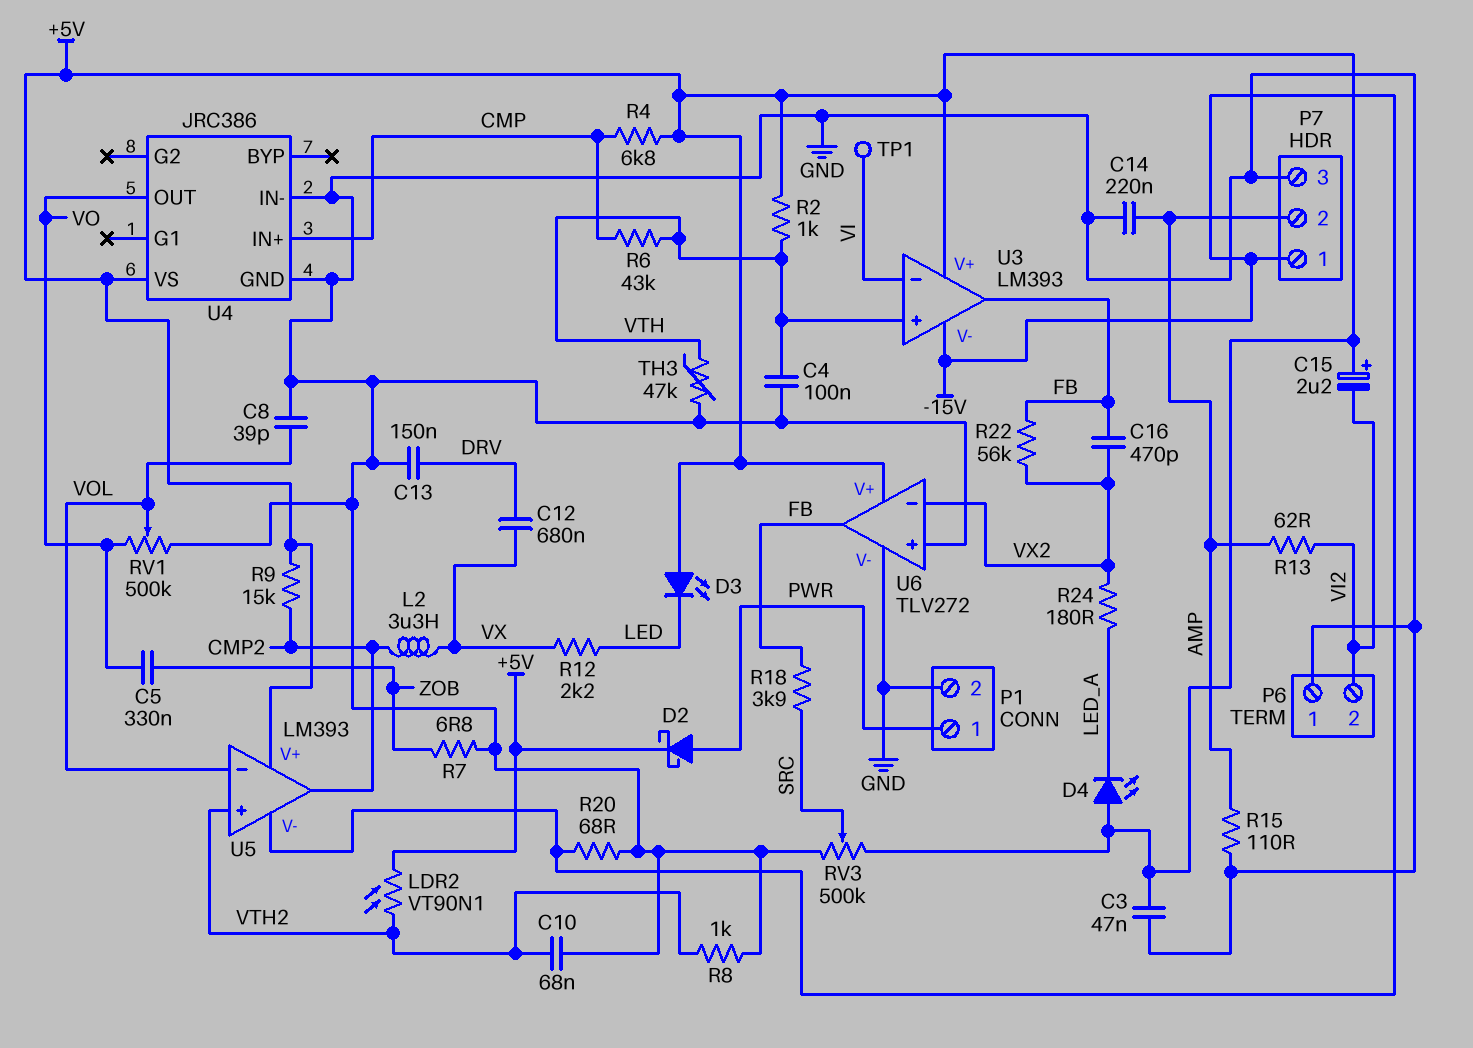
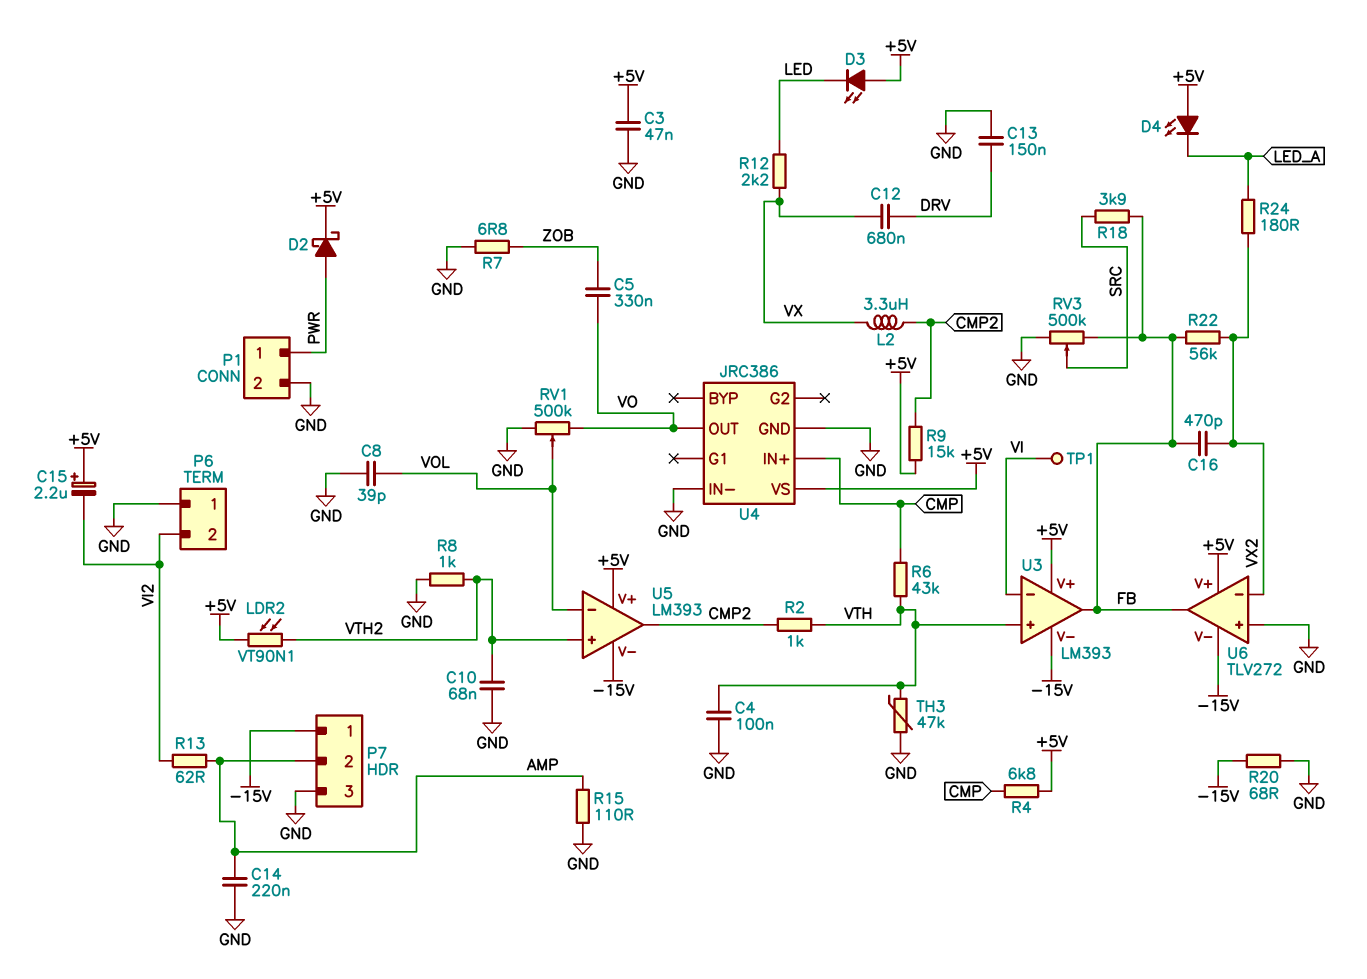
R2: 1k (+5V, VTH) -> 1k (CMP2, VTH)
RV3: 500k (+5V, GND, wiper SRC) -> 500k (FB, GND, wiper SRC)
U6 pin V-: GND -> -15V

